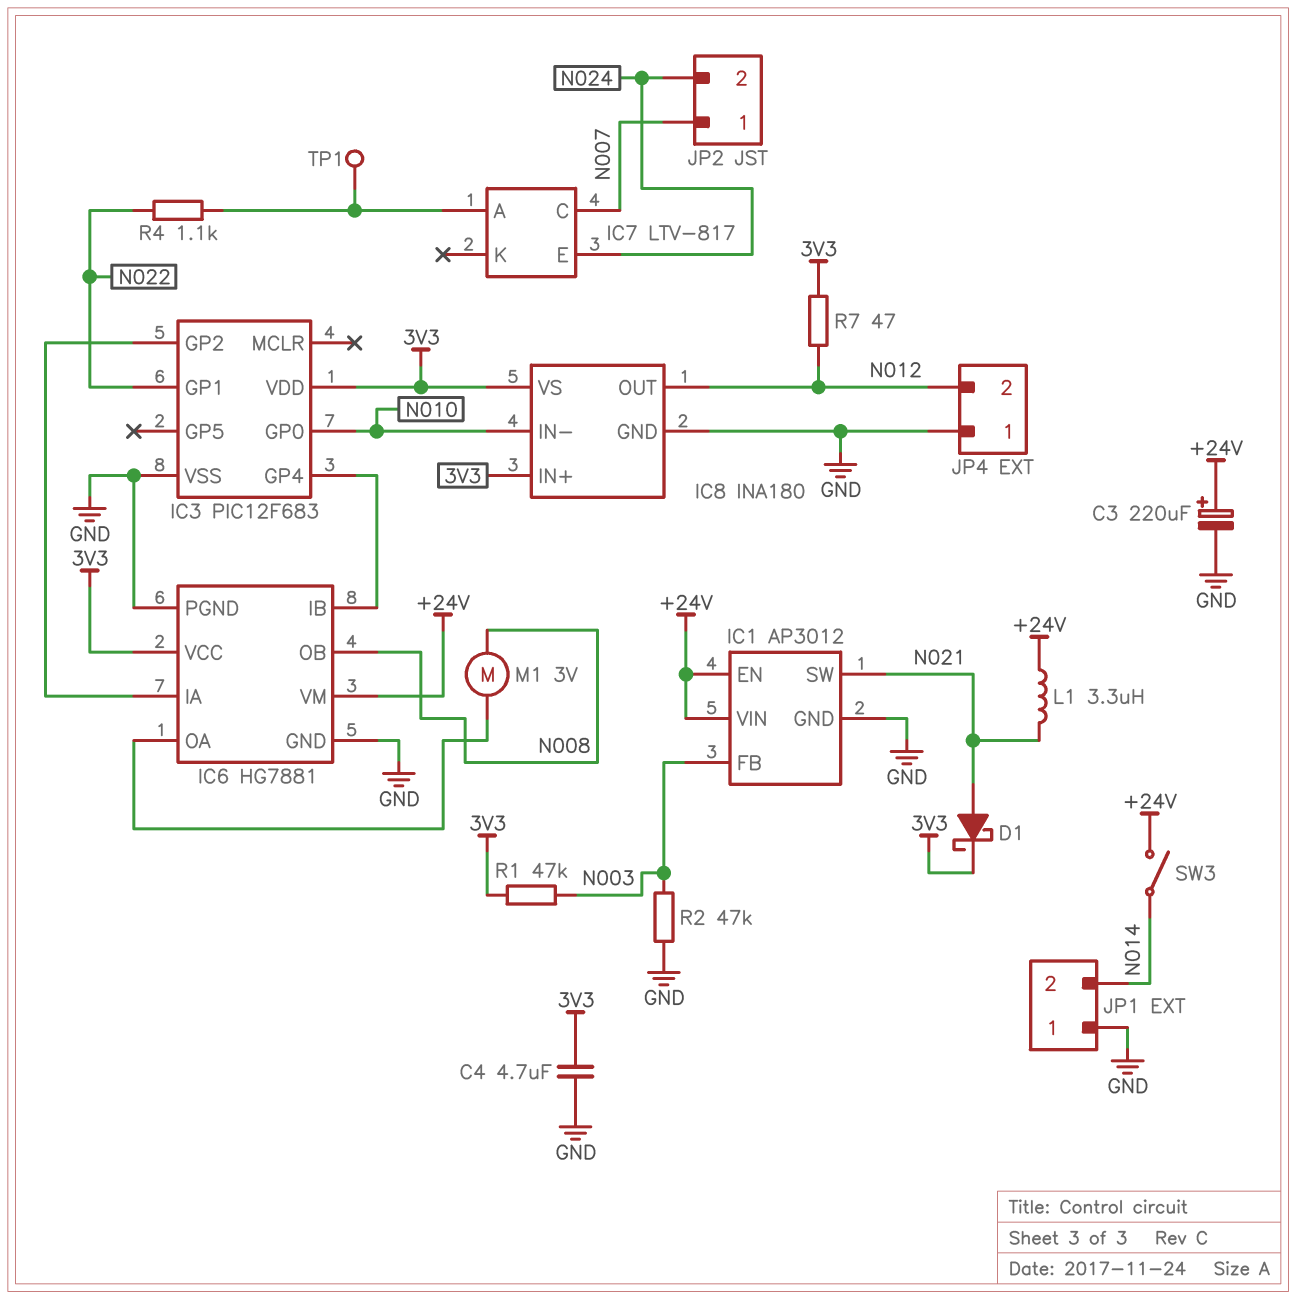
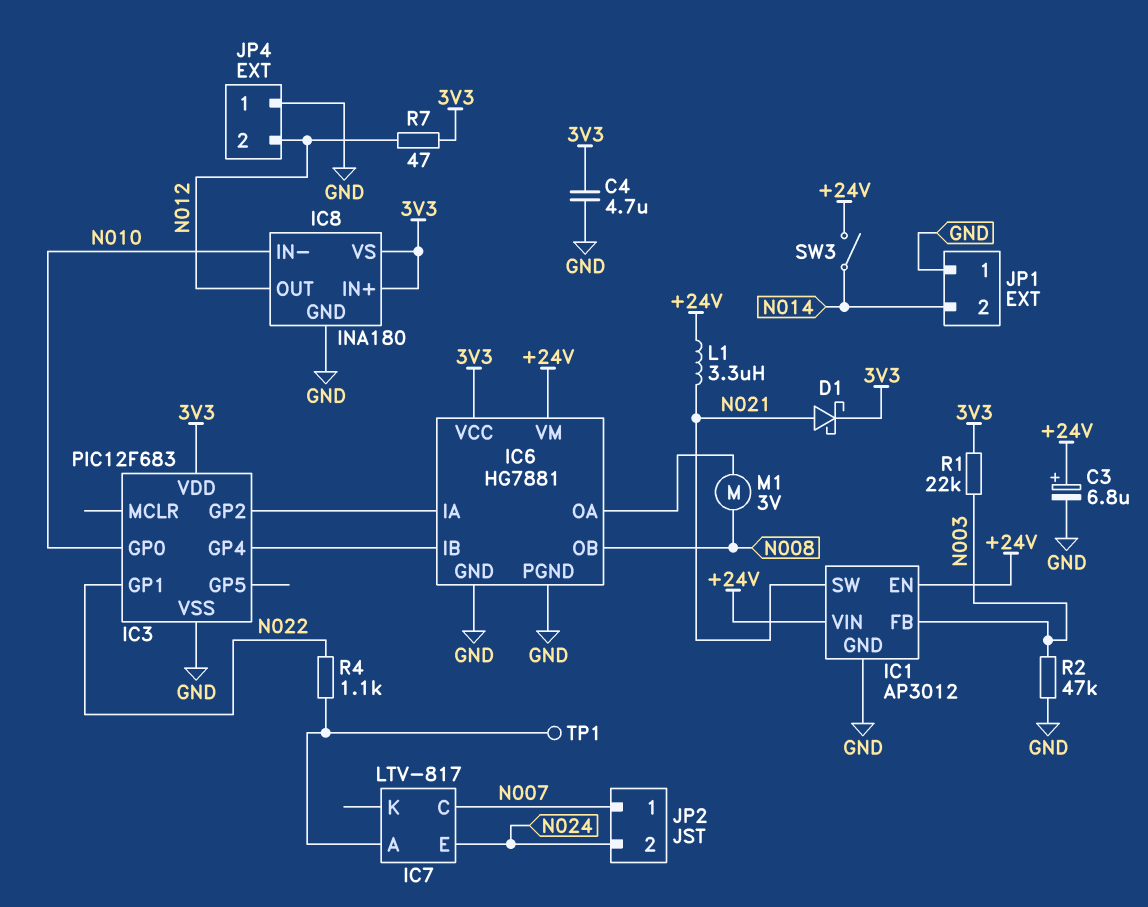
C3: 220uF (plus +24V, minus GND) -> 6.8uF (plus +24V, minus GND)
R1: 47k (3V3, N003) -> 22k (3V3, N003)

